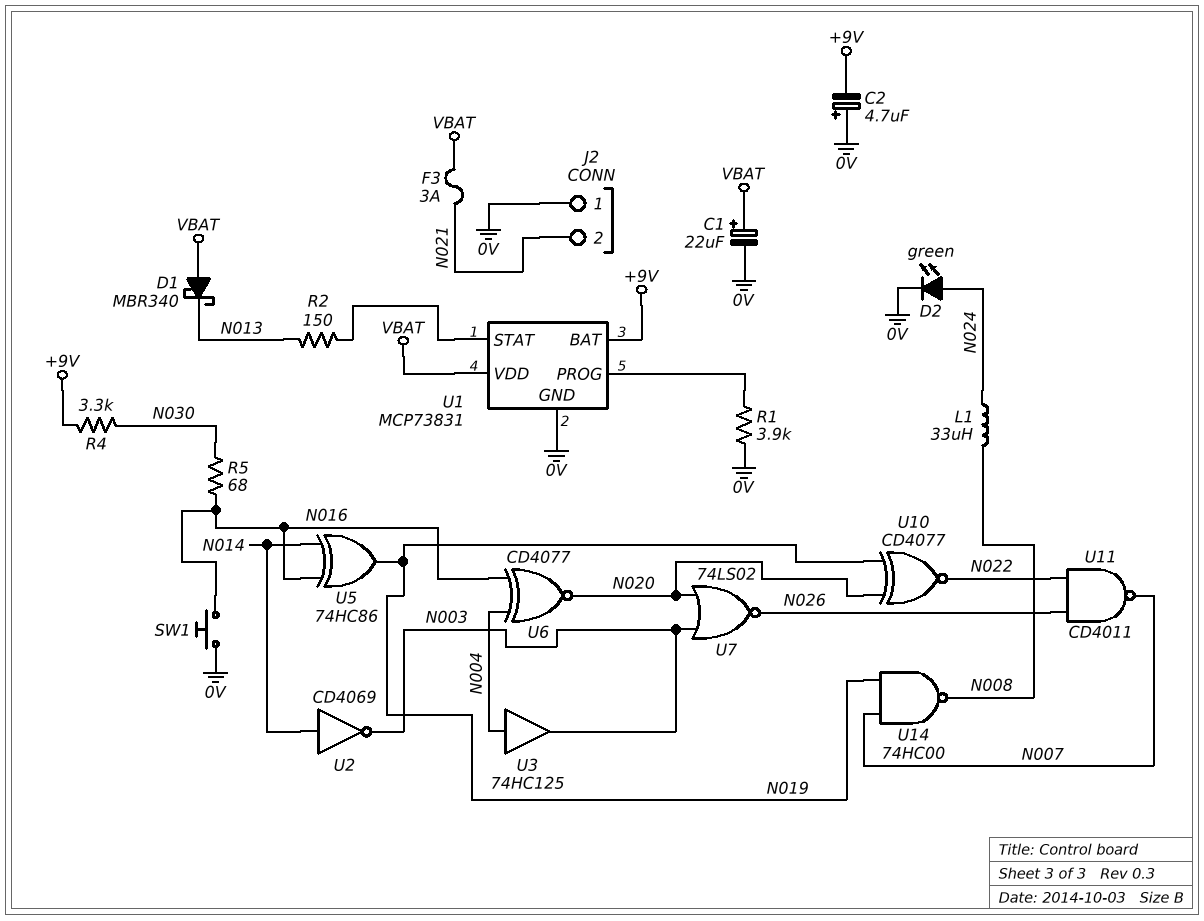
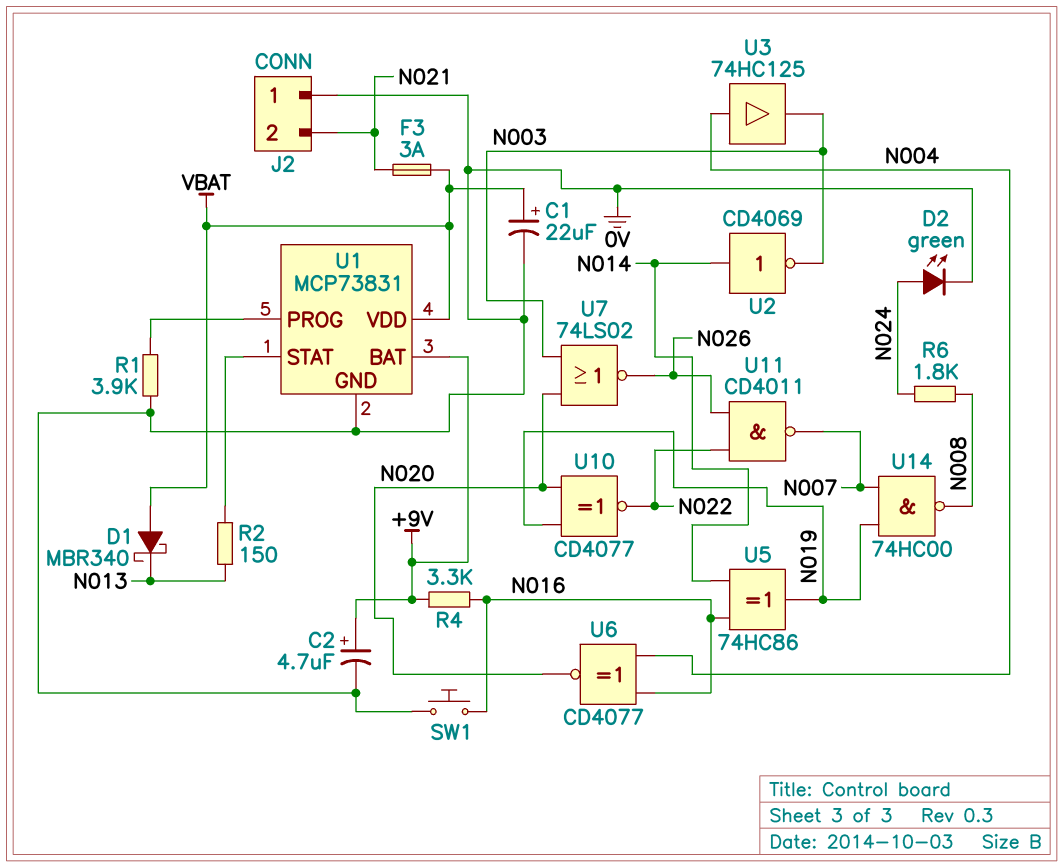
C2: 4.7uF (plus 0V, minus +9V) -> 4.7uF (plus +9V, minus 0V)
L1: 33uH (N008, N024) -> none
R4: 3.3k (+9V, N030) -> 3.3k (+9V, N016)
R5: 68 (N016, N030) -> none
R6: none -> 1.8k (N008, N024)

